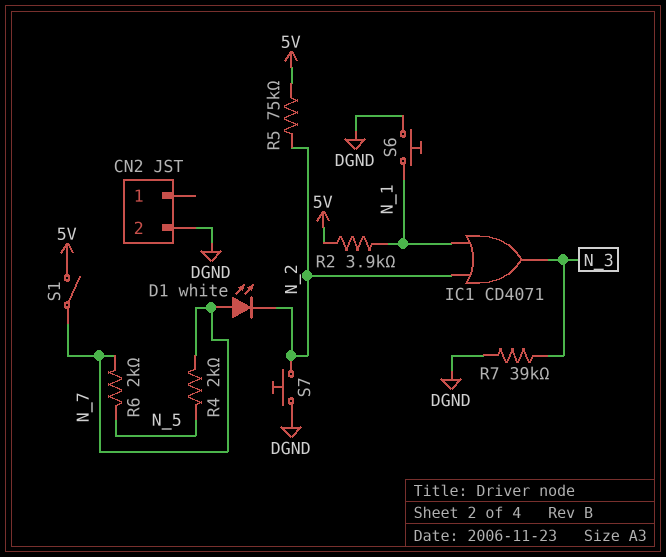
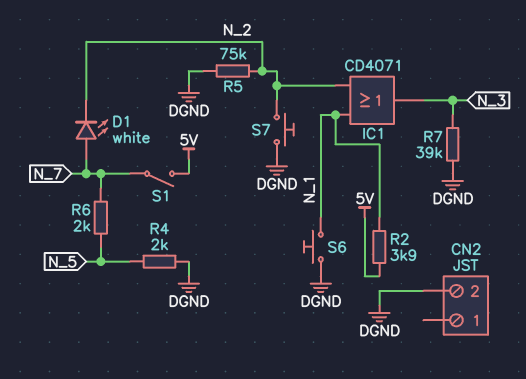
R4: 2k (N_5, N_7) -> 2k (DGND, N_5)
R5: 75k (5V, N_2) -> 75k (DGND, N_2)

